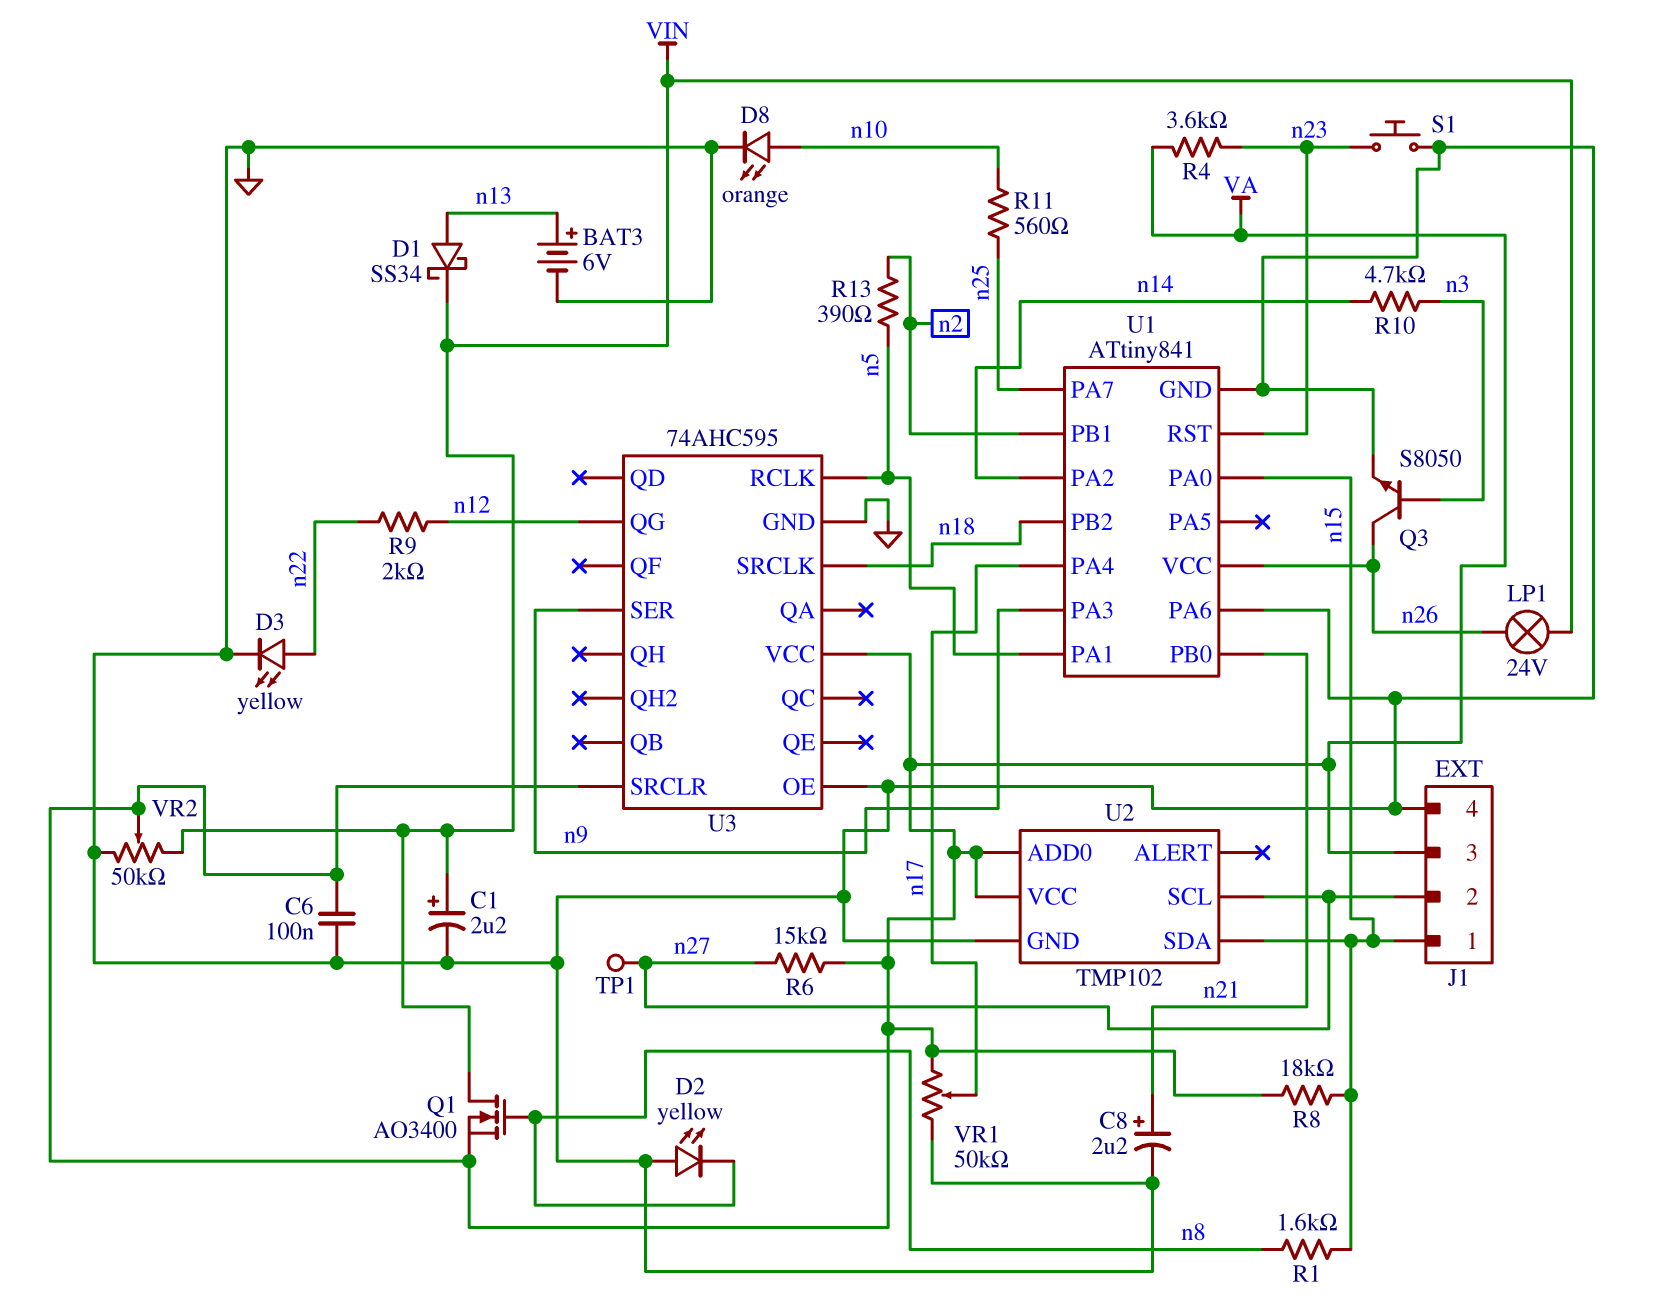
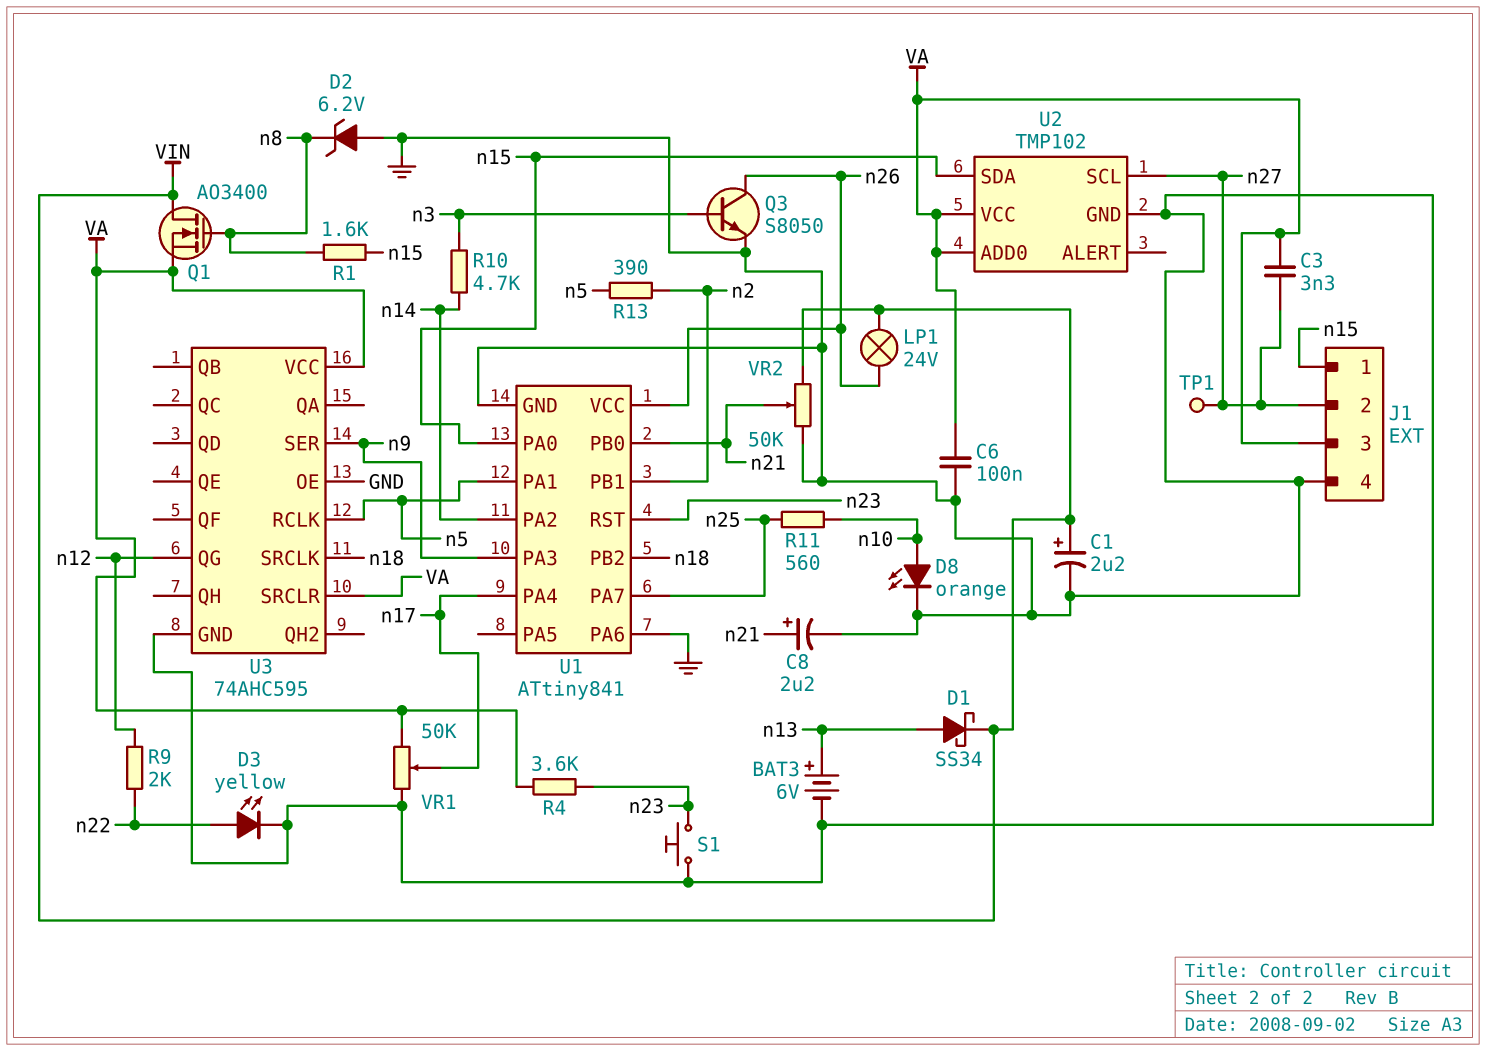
C3: none -> 3.3nF (VA, n27)
D2: LED yellow (A GND, K n8) -> zener 6.2V (A GND, K n8)
R6: 15k (VA, n27) -> none
R8: 18k (VA, n15) -> none
VR2: 50k (GND, VIN, wiper VA) -> 50k (GND, VIN, wiper n21)

